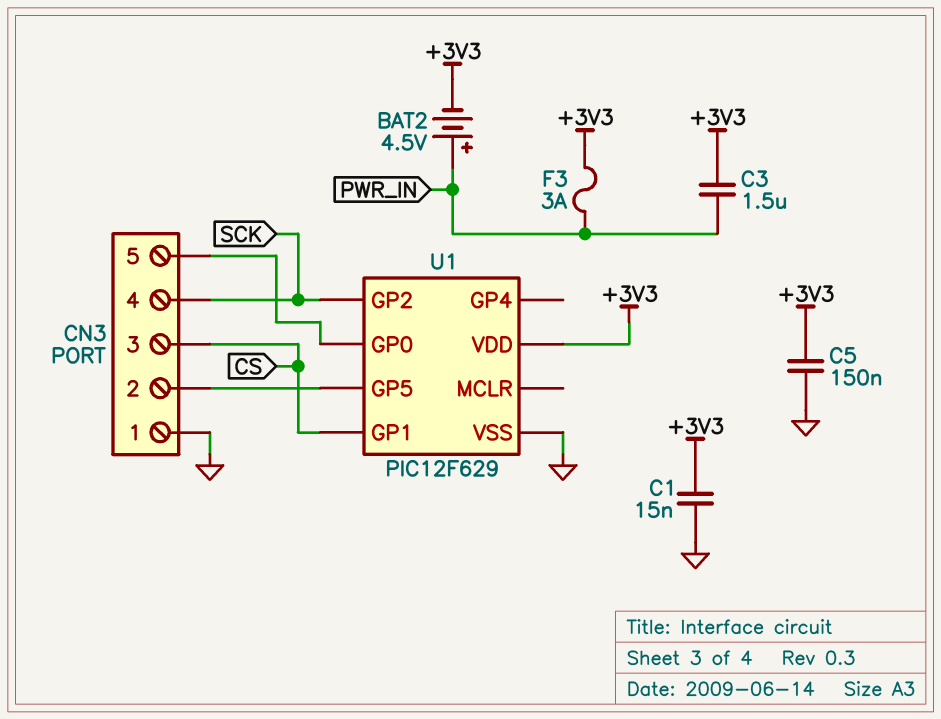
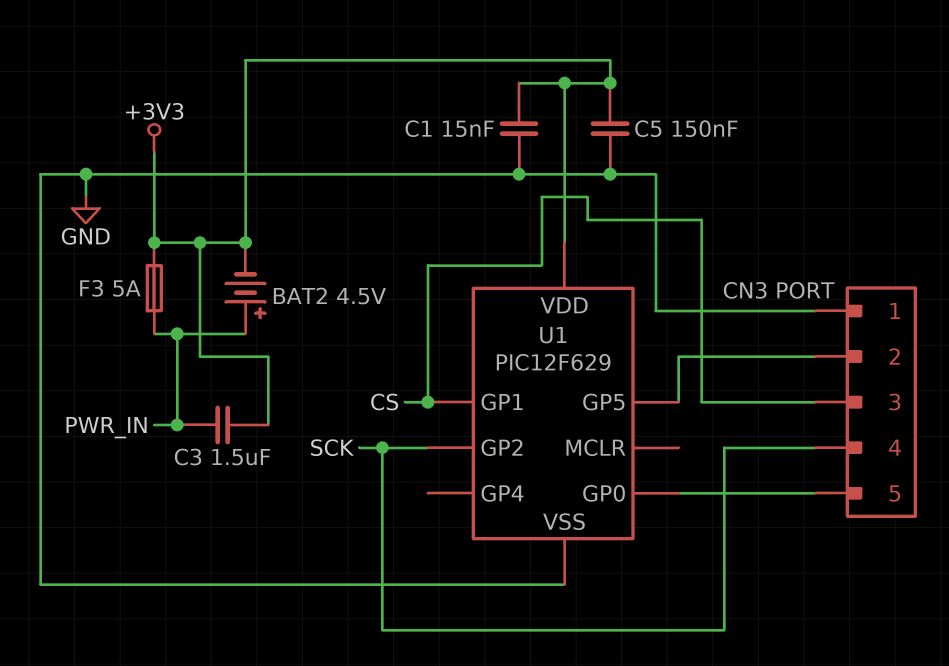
F3: 3A (+3V3, PWR_IN) -> 5A (+3V3, PWR_IN)

